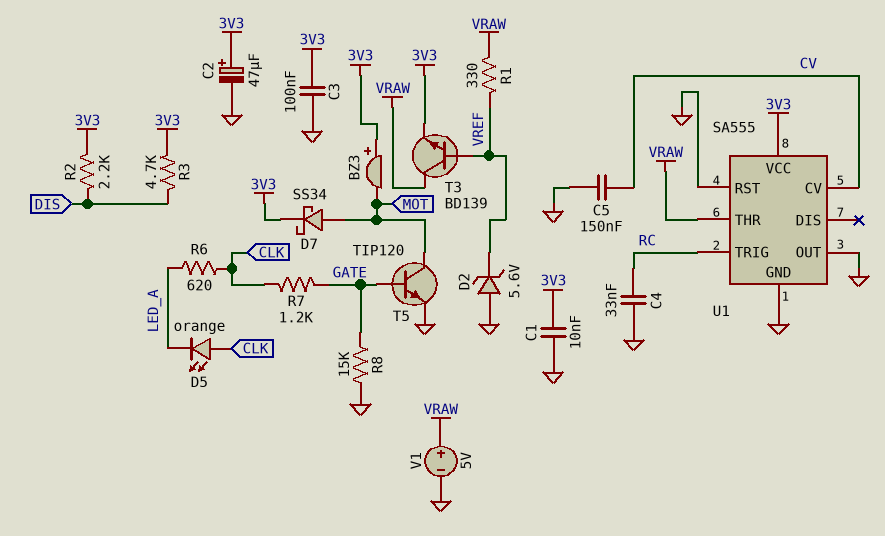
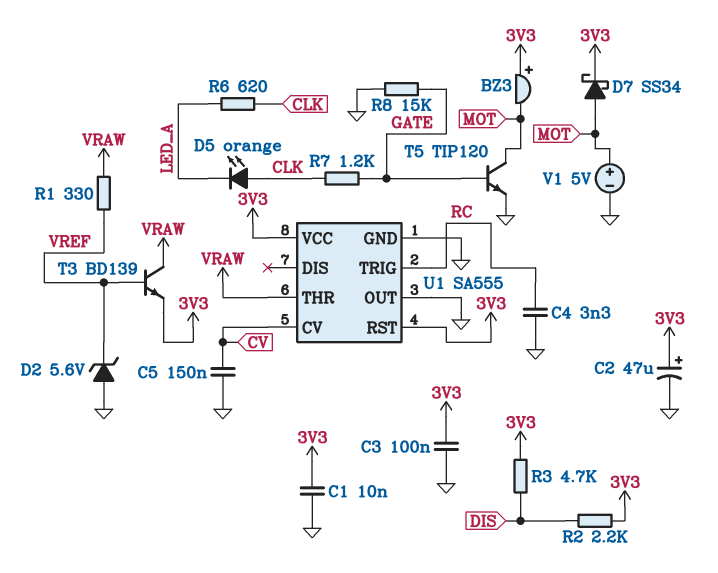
C4: 33nF (GND, RC) -> 3.3nF (GND, RC)
U1 pin RST: GND -> 3V3
V1: 5V (plus VRAW, minus GND) -> 5V (plus MOT, minus GND)

